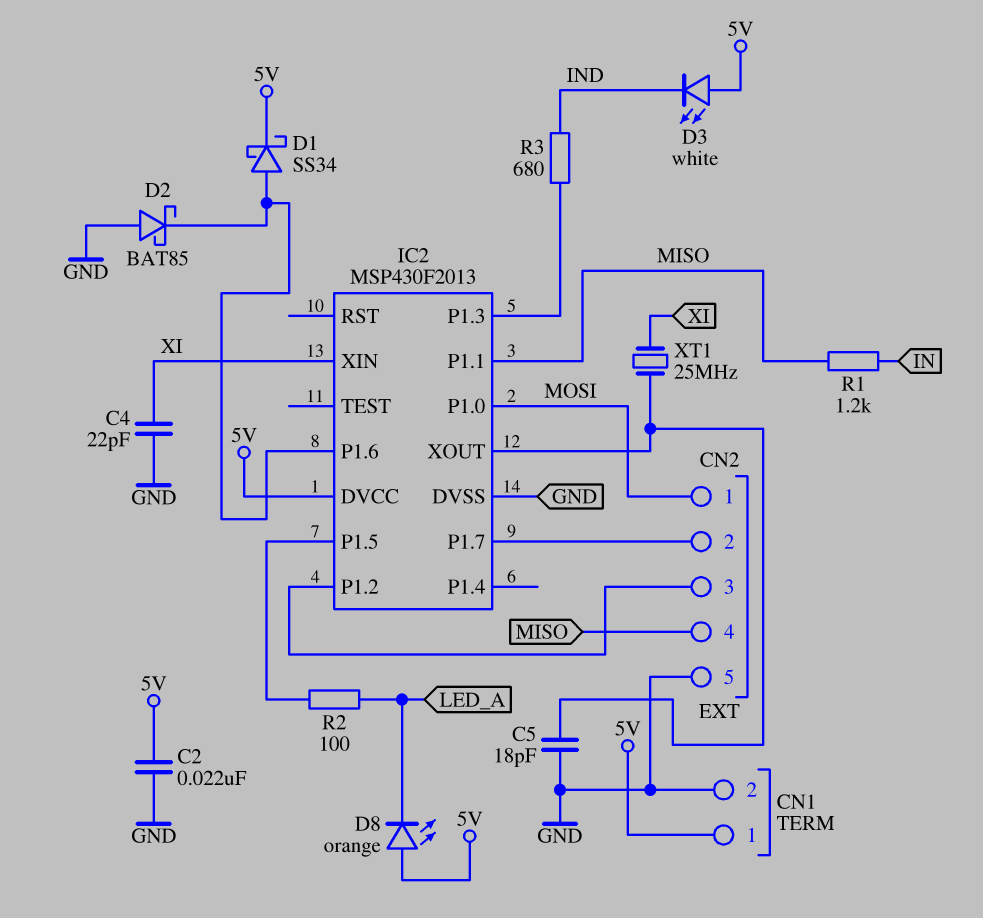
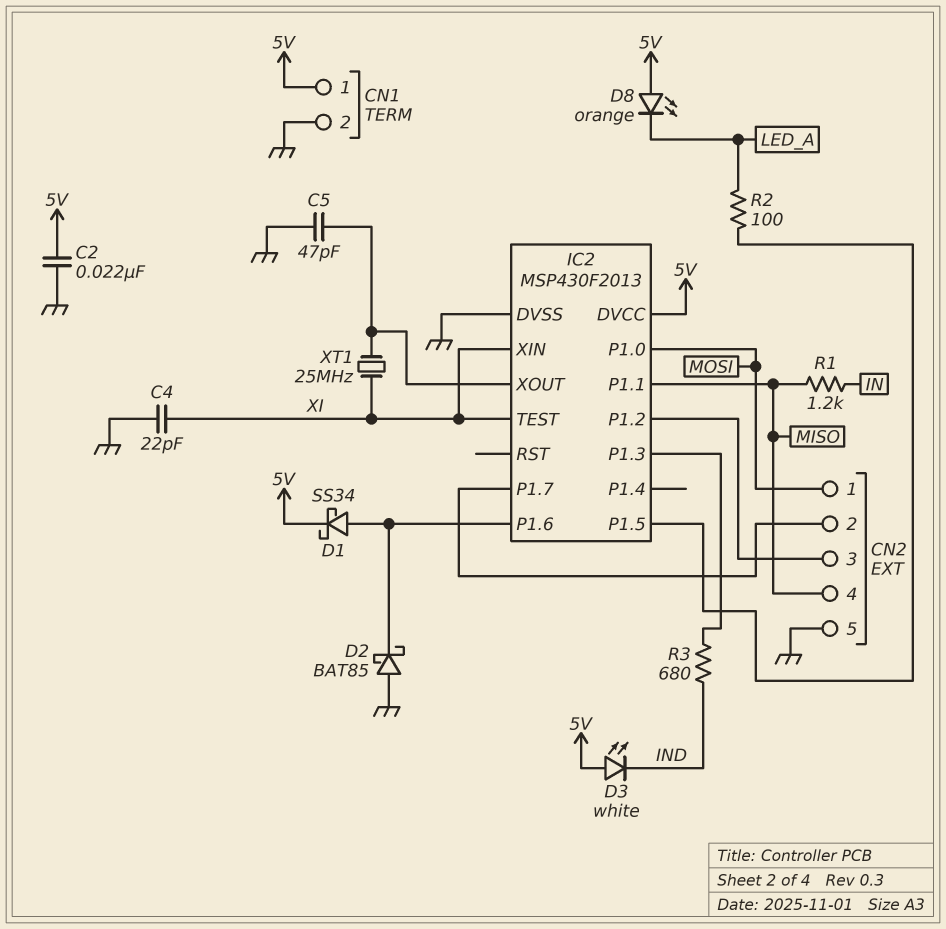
C5: 18pF (GND, IC2/XOUT) -> 47pF (GND, IC2/XOUT)
IC2 pin TEST: none -> XI

